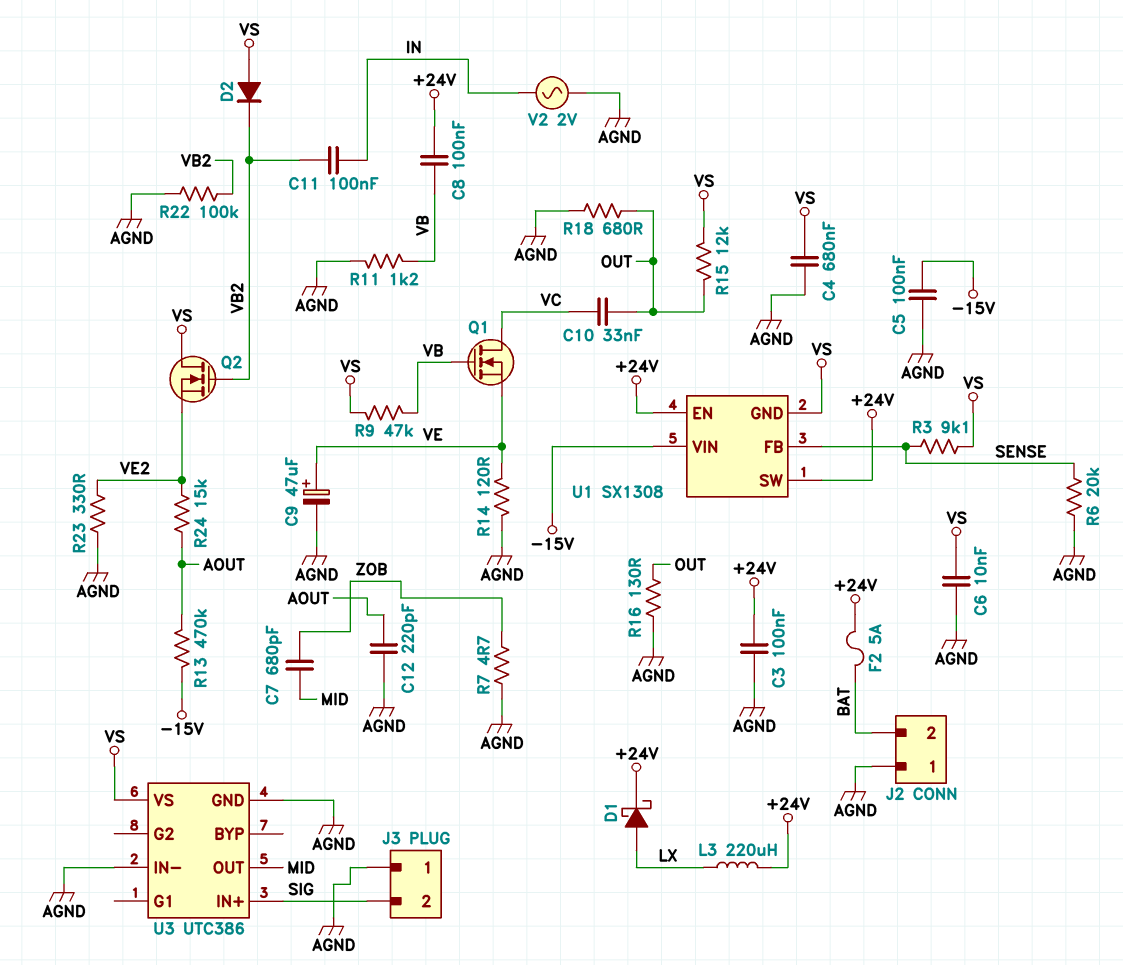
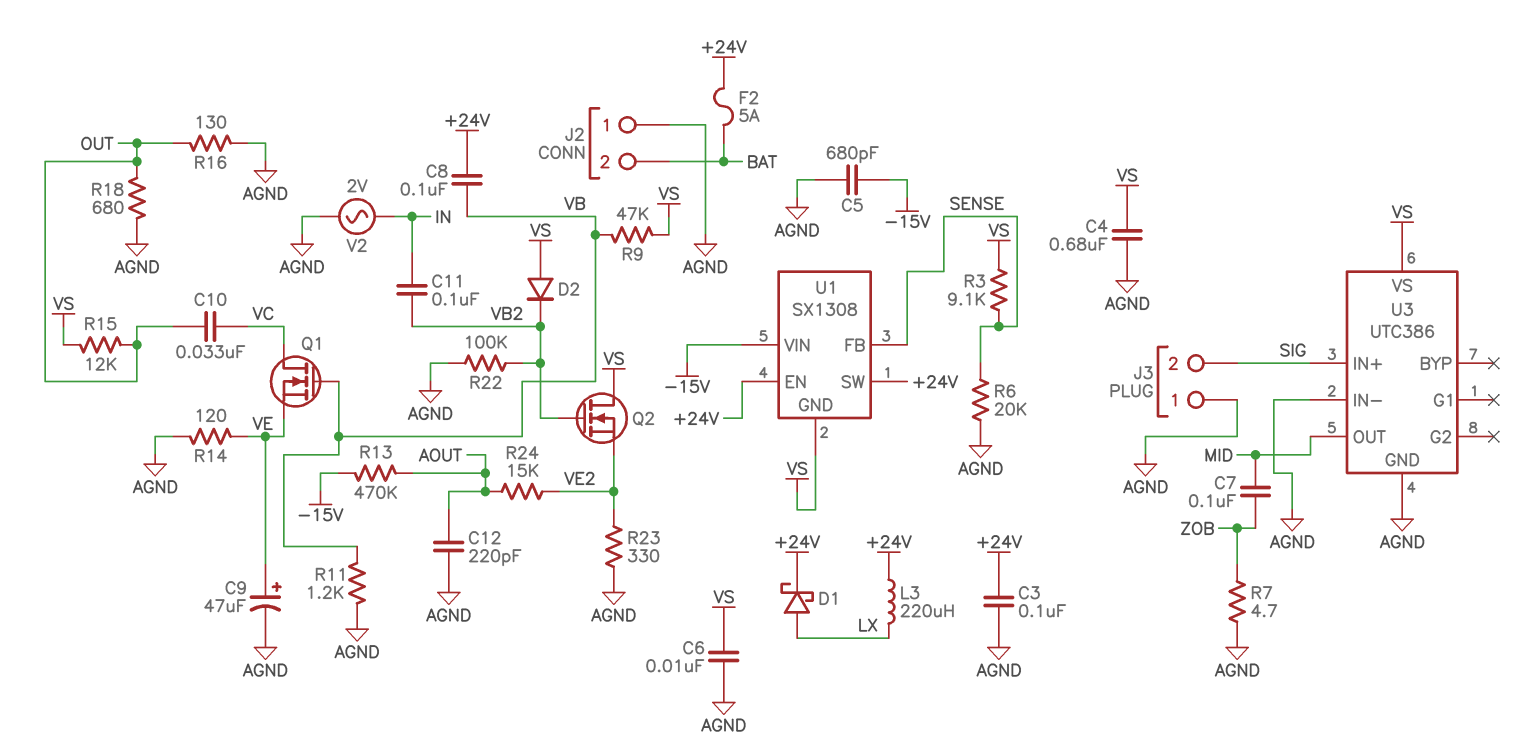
C5: 100nF (-15V, AGND) -> 680pF (-15V, AGND)
C7: 680pF (MID, ZOB) -> 100nF (MID, ZOB)

